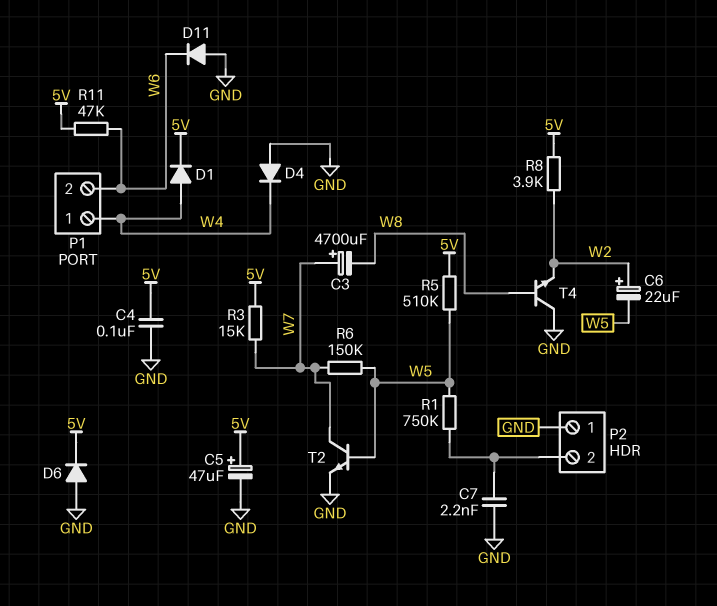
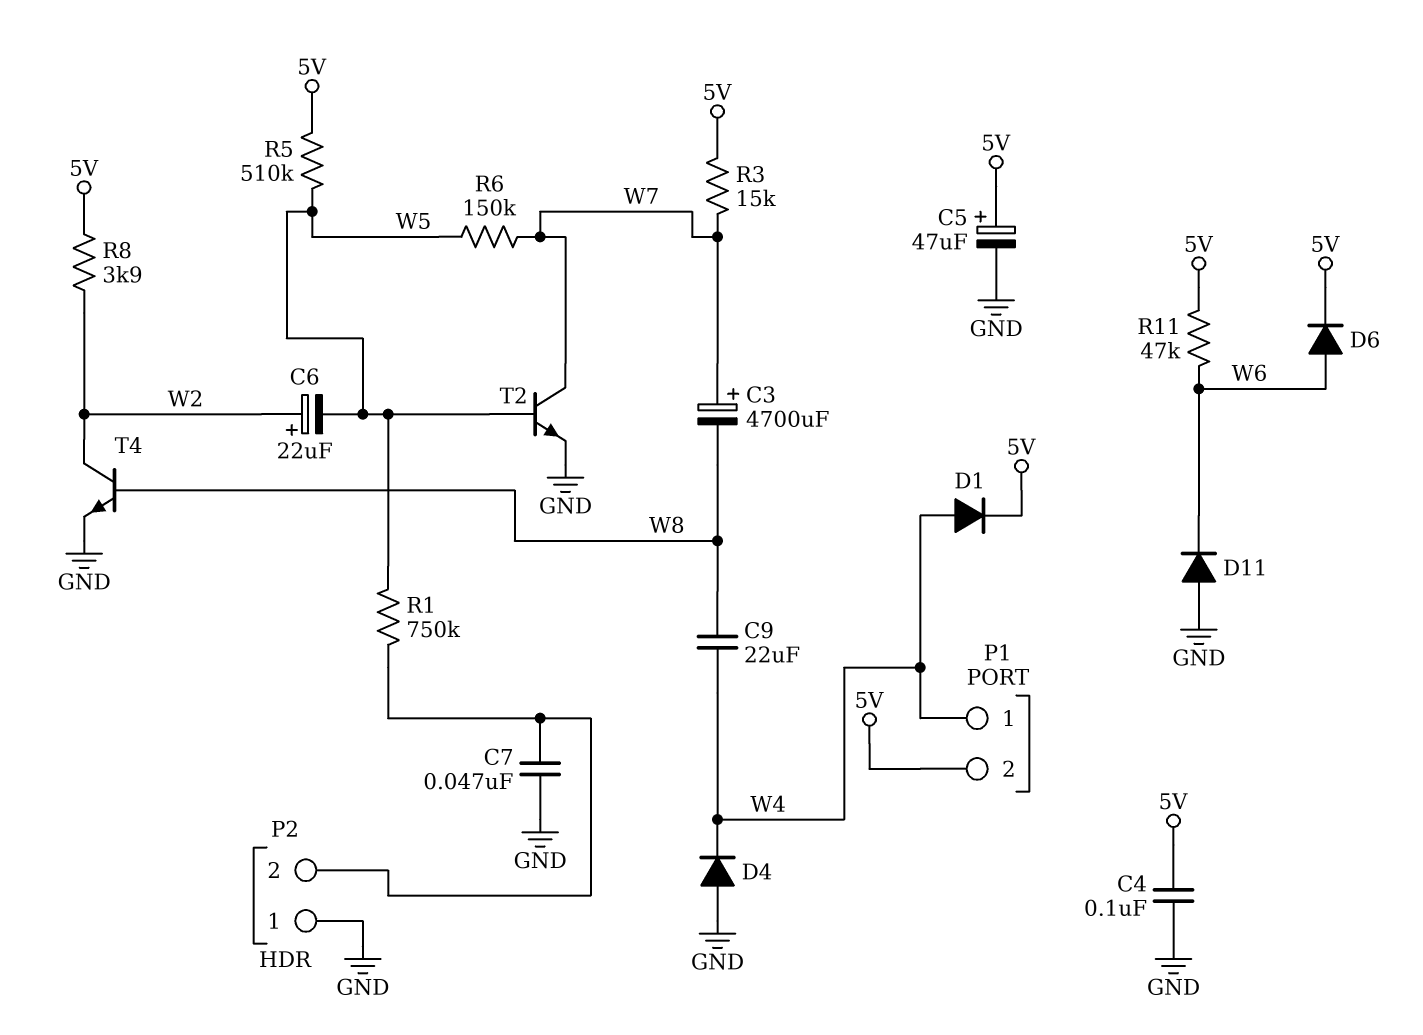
C7: 2.2nF (GND, P2/2) -> 47nF (GND, P2/2)
C9: none -> 22uF (W4, W8)
D6: diode (A GND, K 5V) -> diode (A W6, K 5V)
P1 pin 2: W6 -> 5V
T4: NPN (B W8, C GND, E W2) -> NPN (B W8, C W2, E GND)

